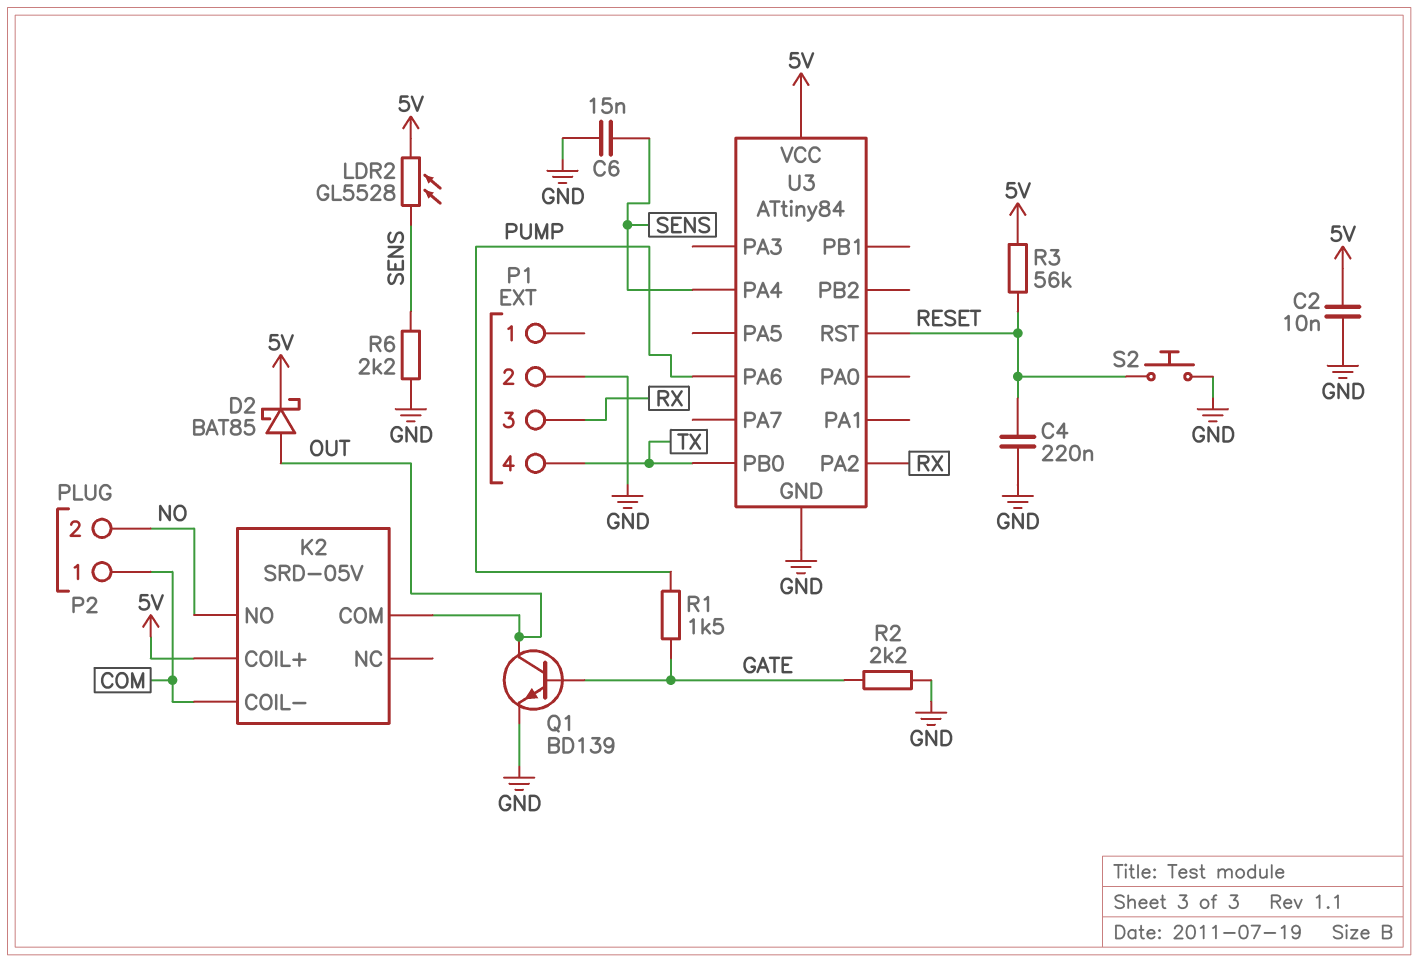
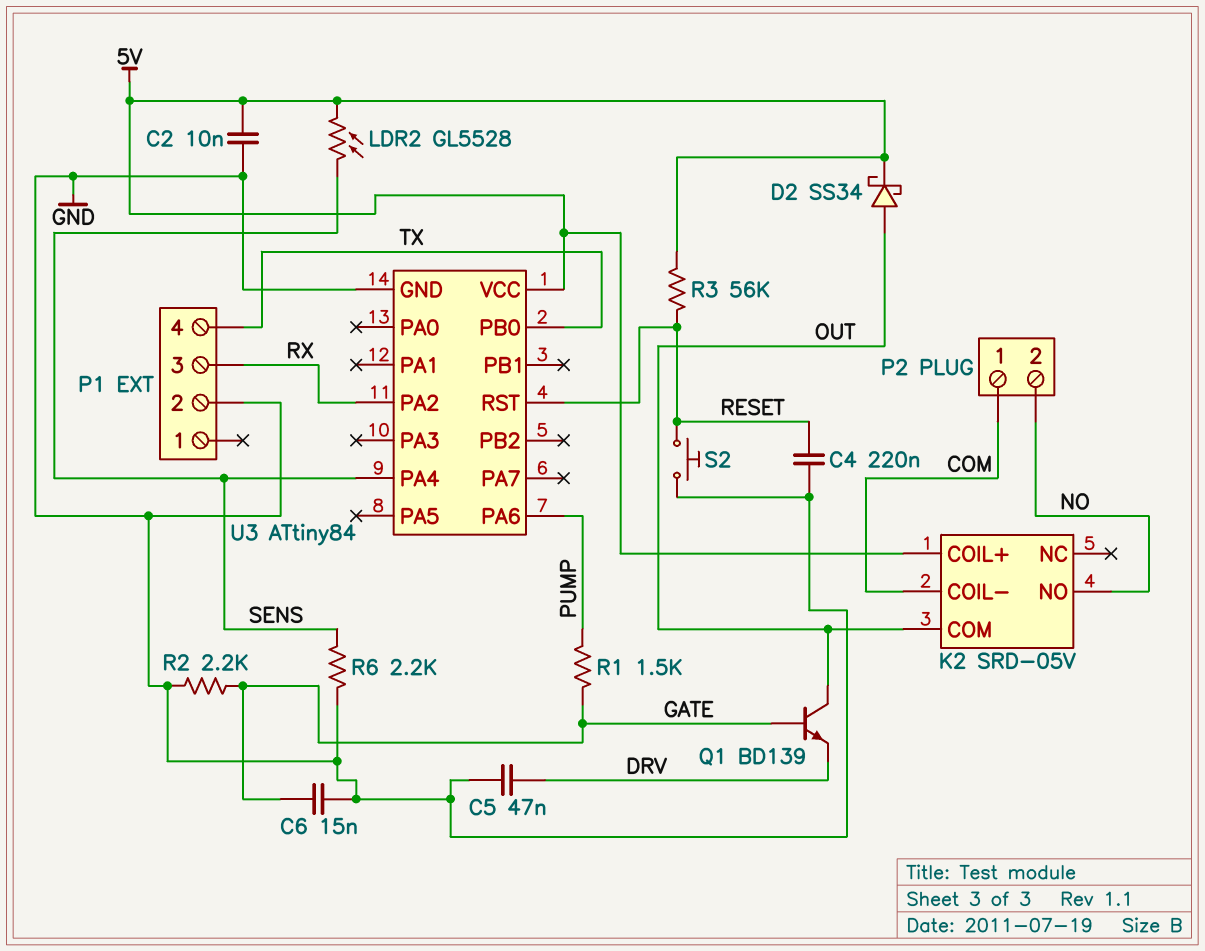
C5: none -> 47nF (DRV, GND)
C6: 15nF (GND, SENS) -> 15nF (GATE, GND)
D2: schottky BAT85 (A OUT, K 5V) -> schottky SS34 (A OUT, K 5V)
Q1: NPN BD139 (B GATE, C OUT, E GND) -> NPN BD139 (B GATE, C OUT, E DRV)

